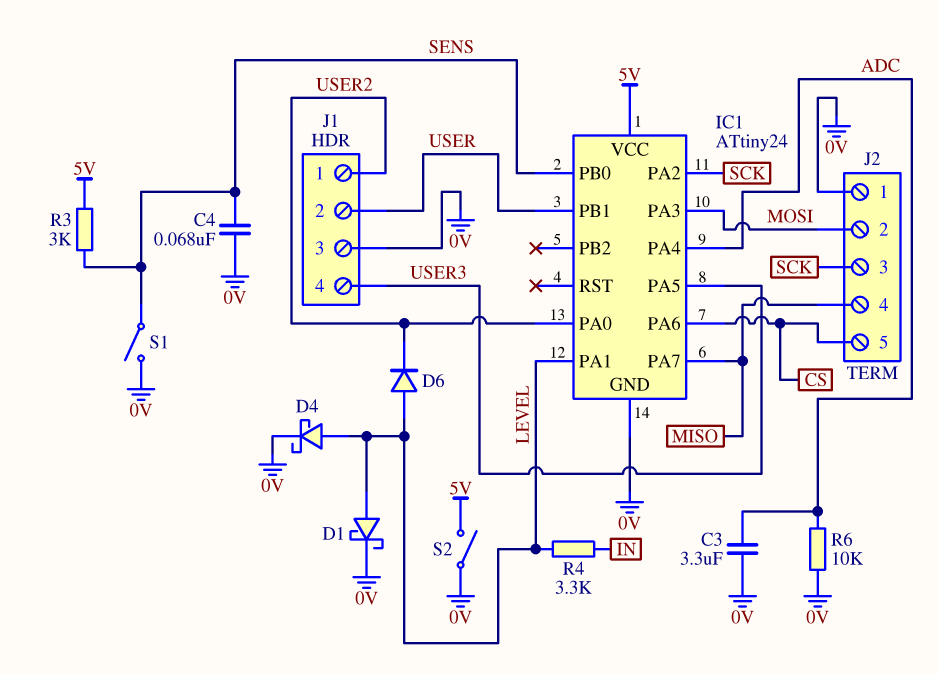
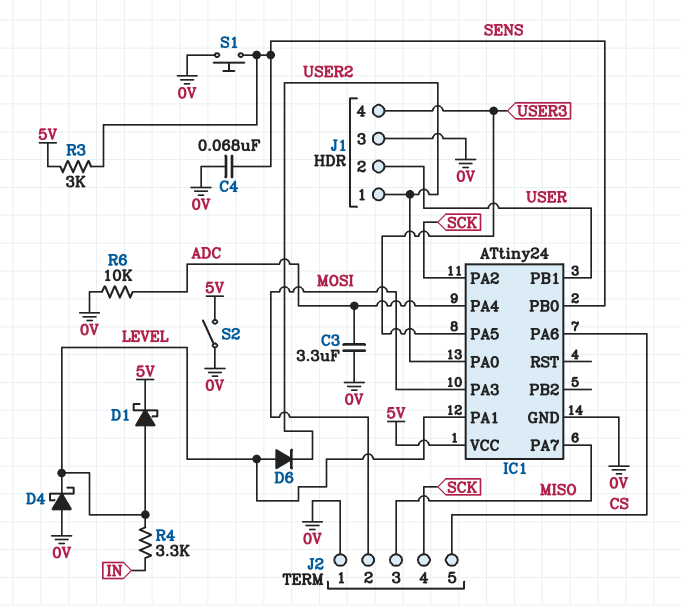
D1: schottky (A LEVEL, K 0V) -> schottky (A LEVEL, K 5V)
D4: schottky (A LEVEL, K 0V) -> schottky (A 0V, K LEVEL)
J2 pin 3: SCK -> MISO
J2 pin 4: MISO -> SCK
S1: switch (0V, SENS) -> button (0V, SENS)

